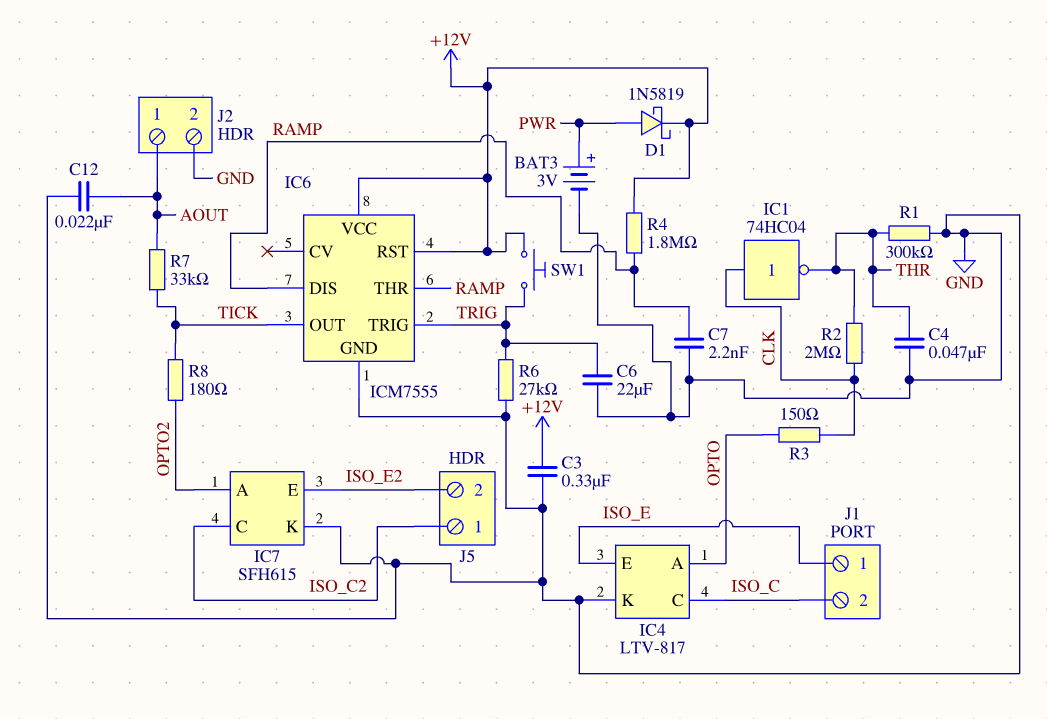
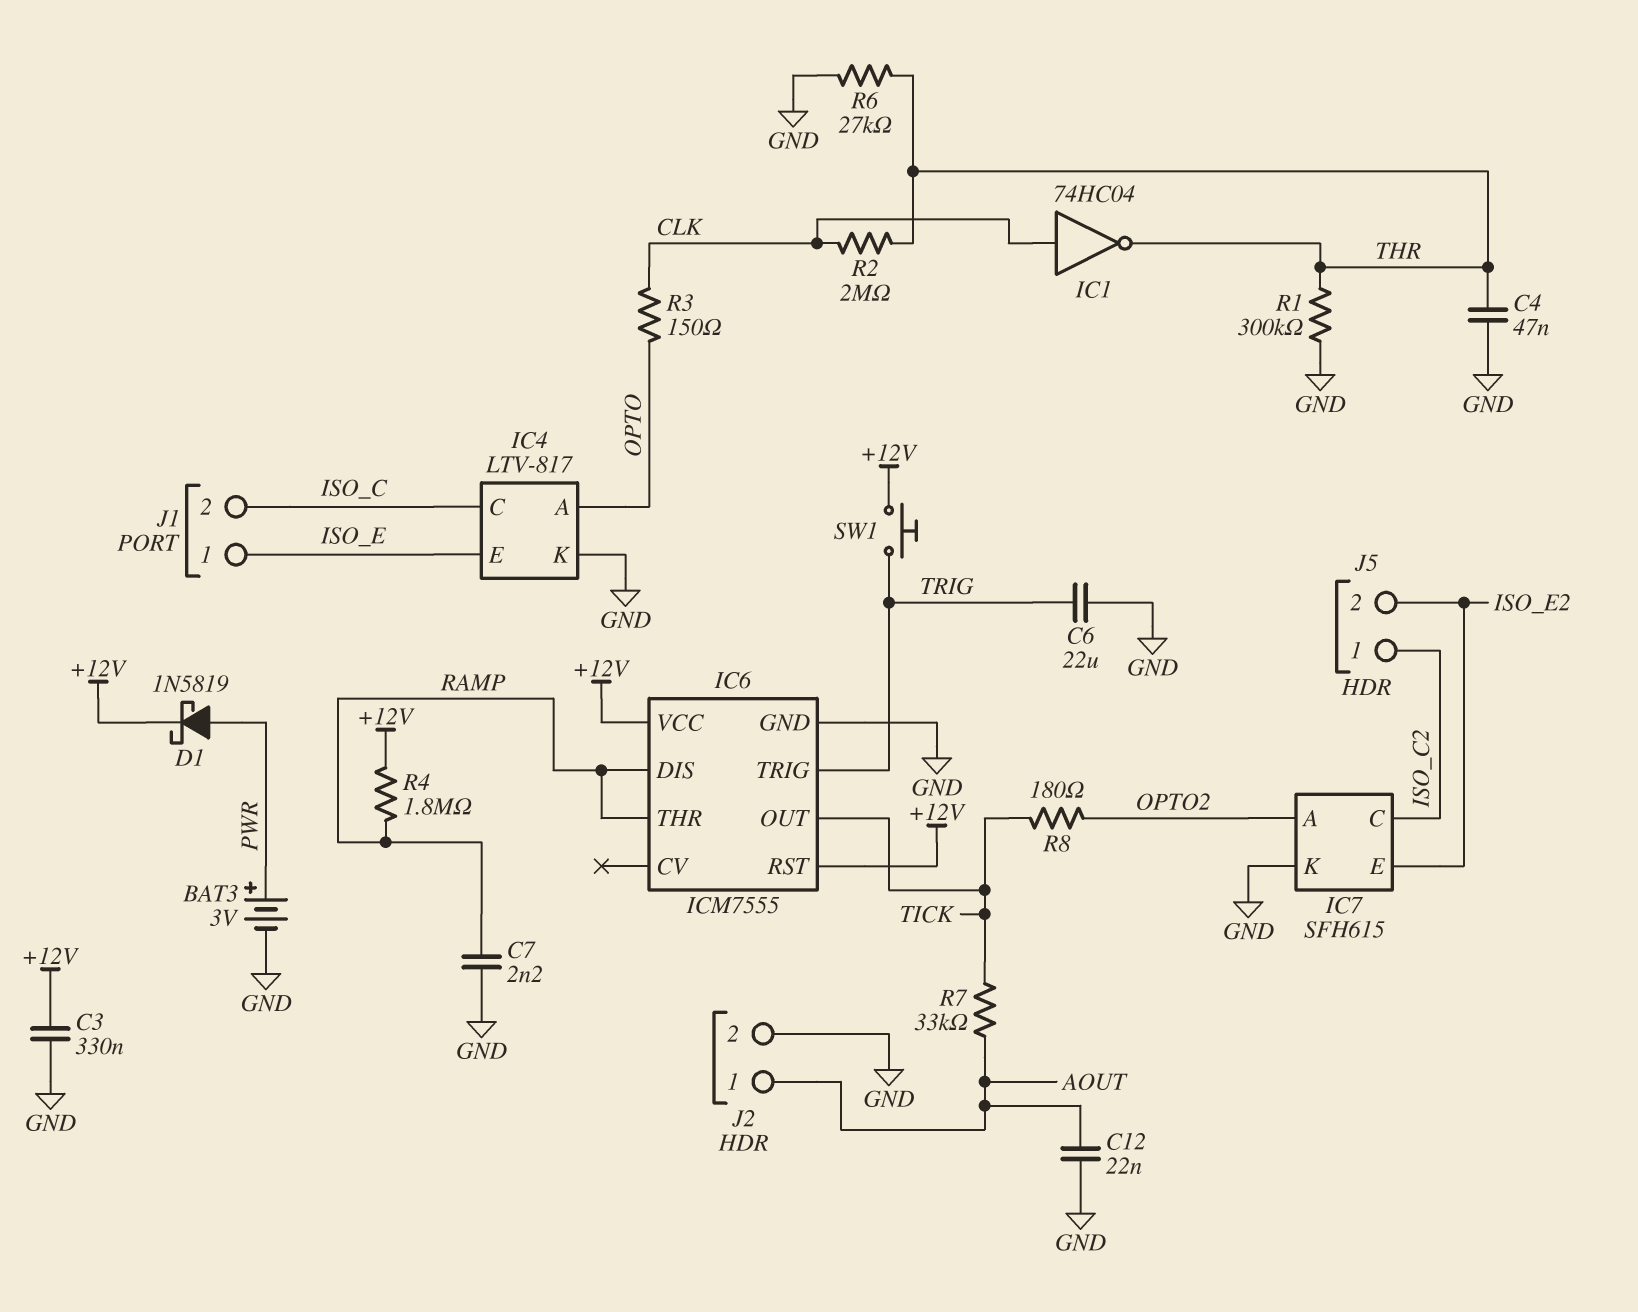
R6: 27k (GND, TRIG) -> 27k (GND, THR)

